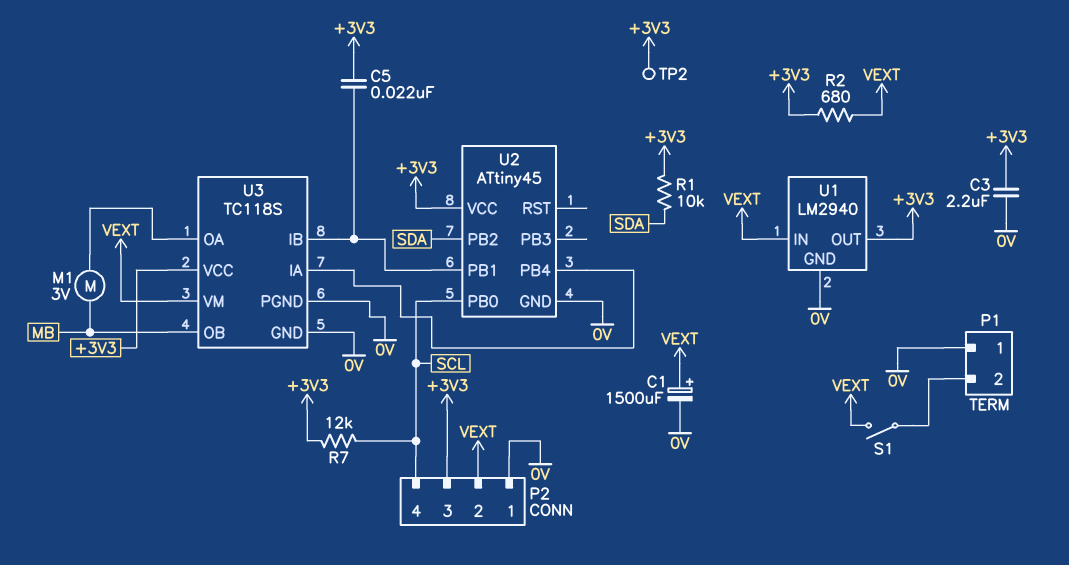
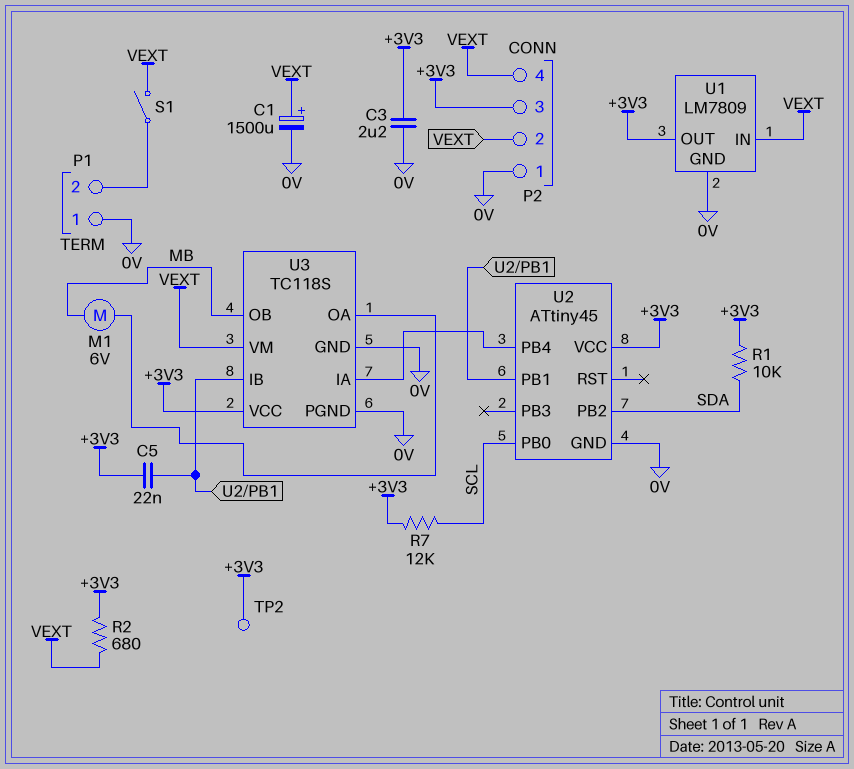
M1: motor 3V (MB, U3/OA) -> motor 6V (MB, U3/OA)
P2 pin 4: SCL -> VEXT
U1: LM2940 -> LM7809

